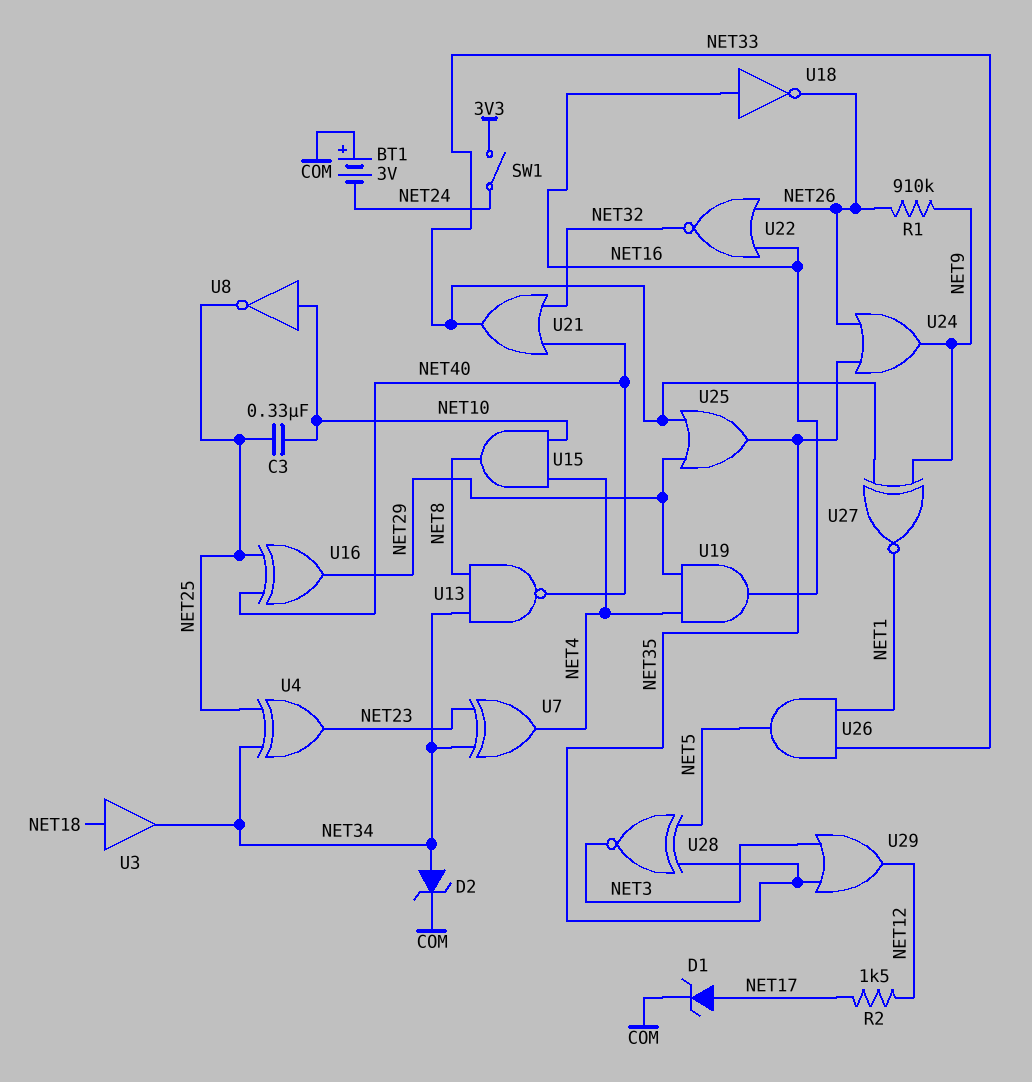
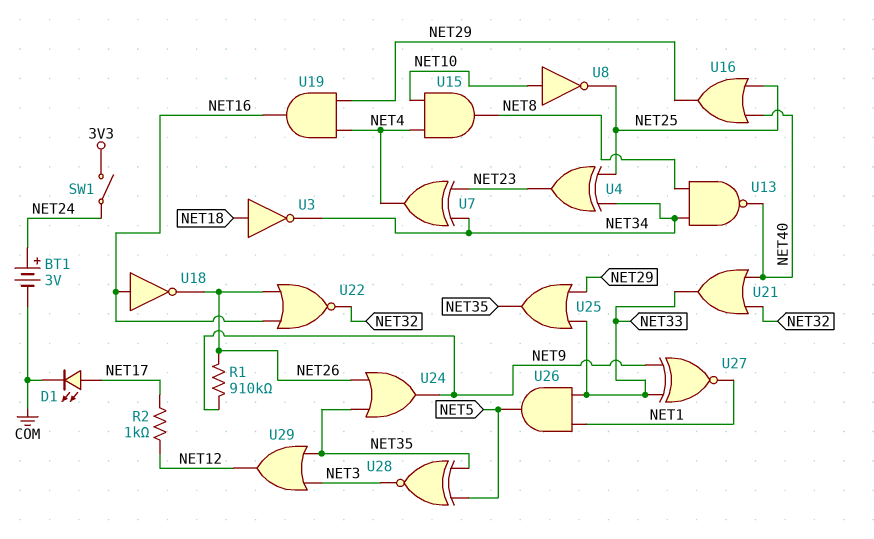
BT1: 3V (plus COM, minus NET24) -> 3V (plus NET24, minus COM)
C3: 330nF (NET10, NET25) -> none
D1: zener (A NET17, K COM) -> LED (A NET17, K COM)
D2: zener (A NET34, K COM) -> none
R2: 1.5k (NET12, NET17) -> 1k (NET12, NET17)
U3: buffer (in NET18, out NET34) -> NOT (in NET18, out NET34)
U16: XOR (in NET25, in NET40, out NET29) -> OR (in NET25, in NET40, out NET29)

